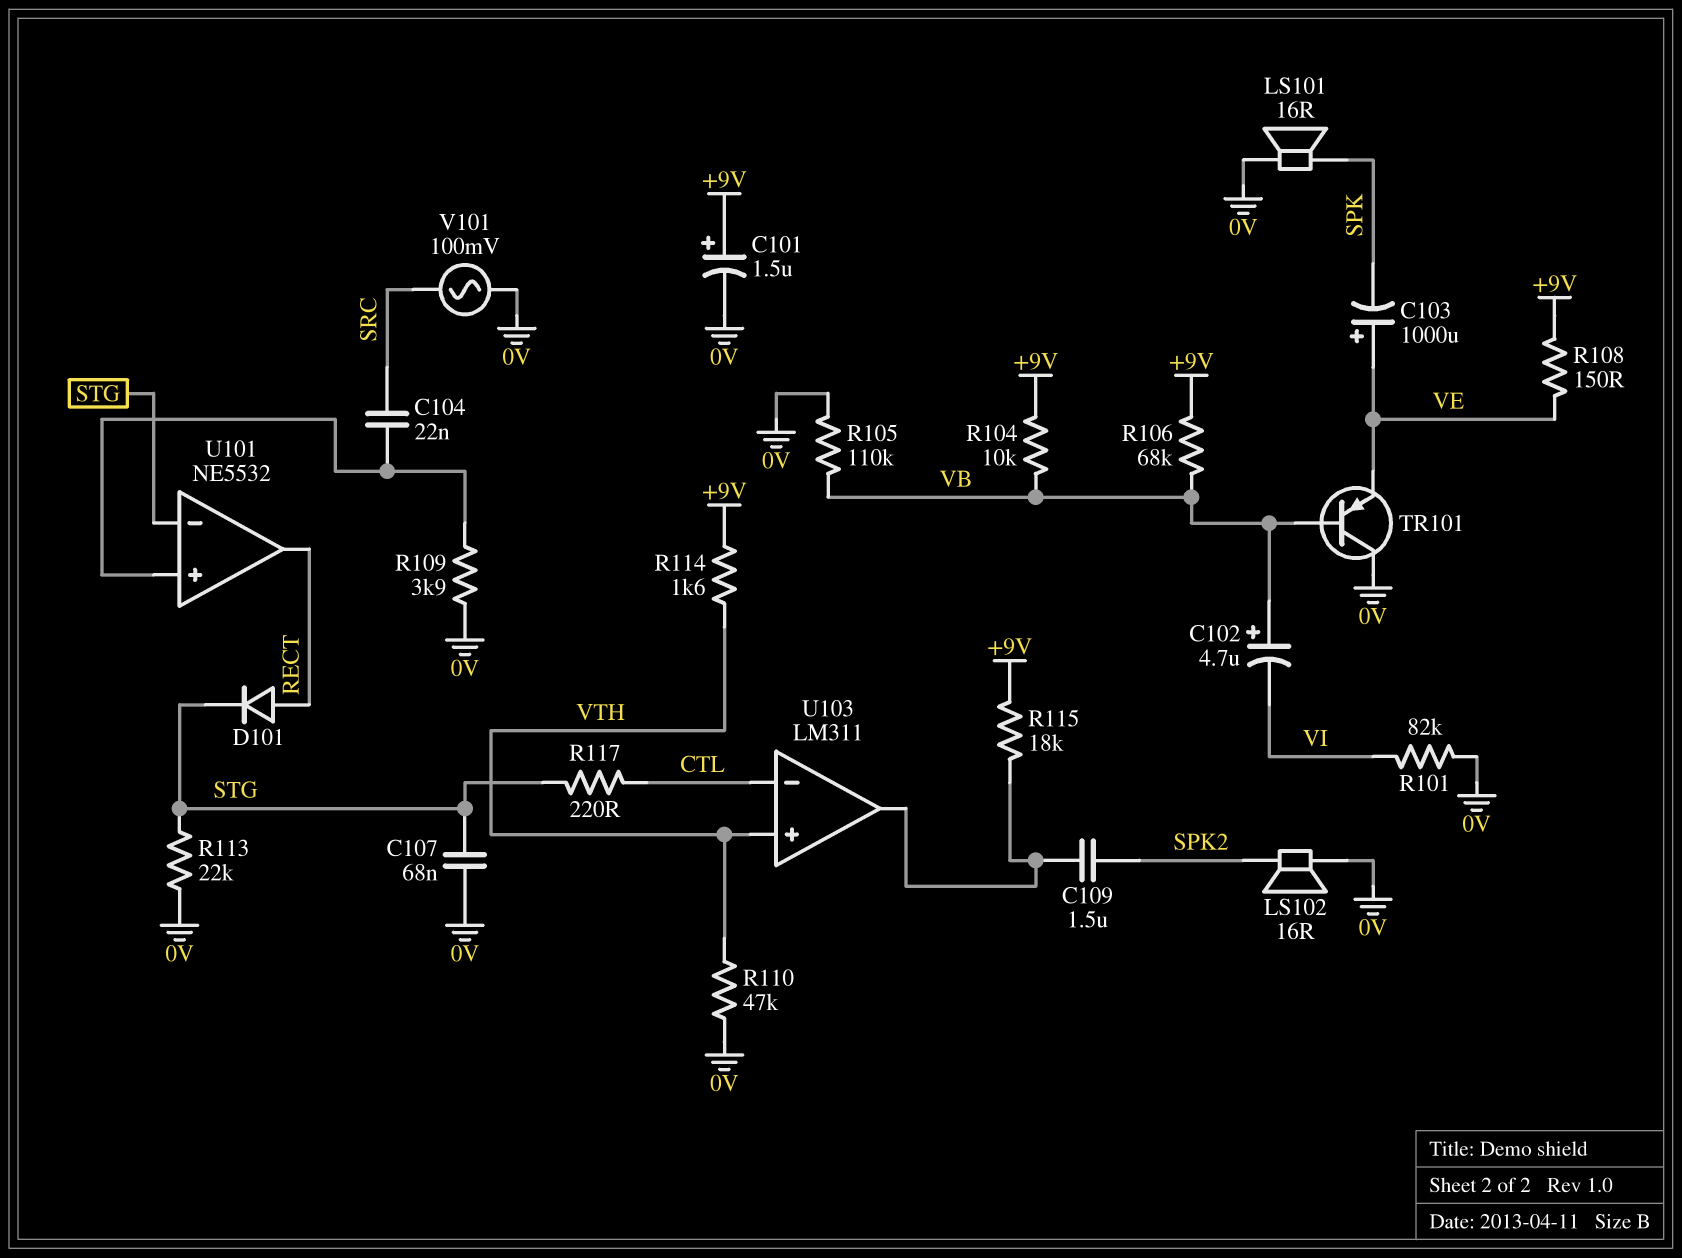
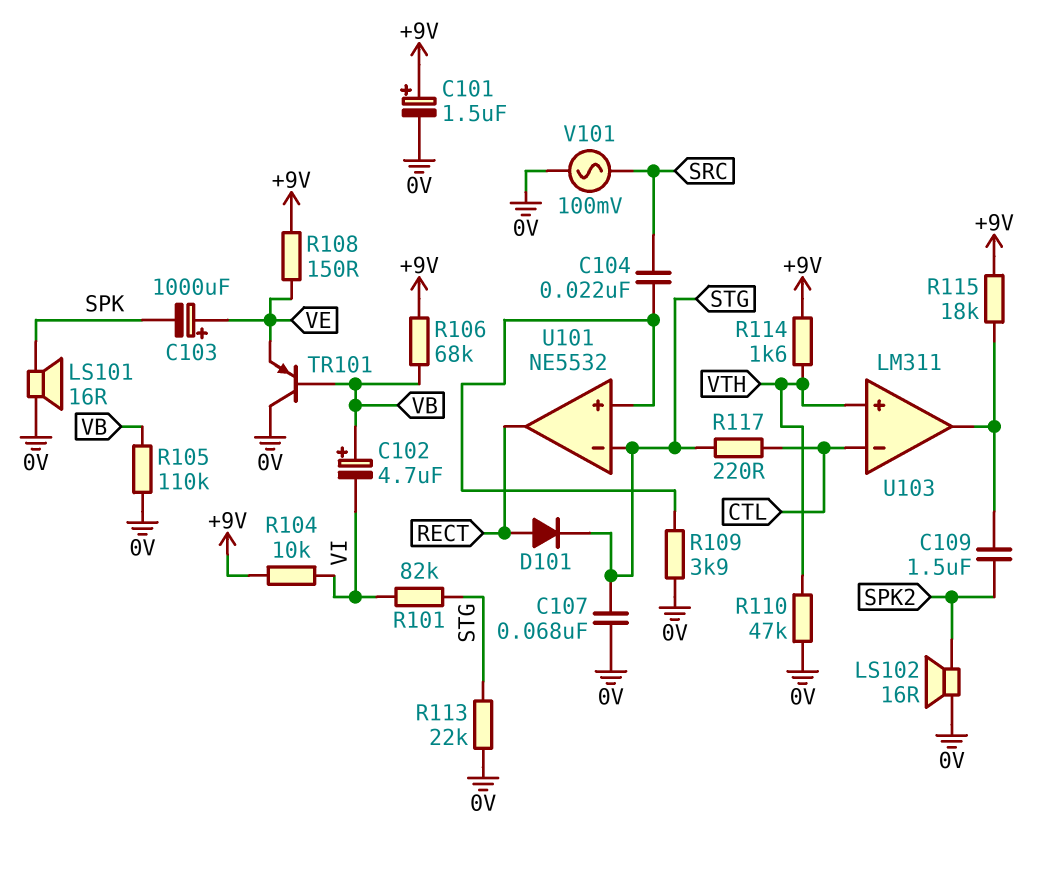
R101: 82k (0V, VI) -> 82k (STG, VI)
R104: 10k (+9V, VB) -> 10k (+9V, VI)

